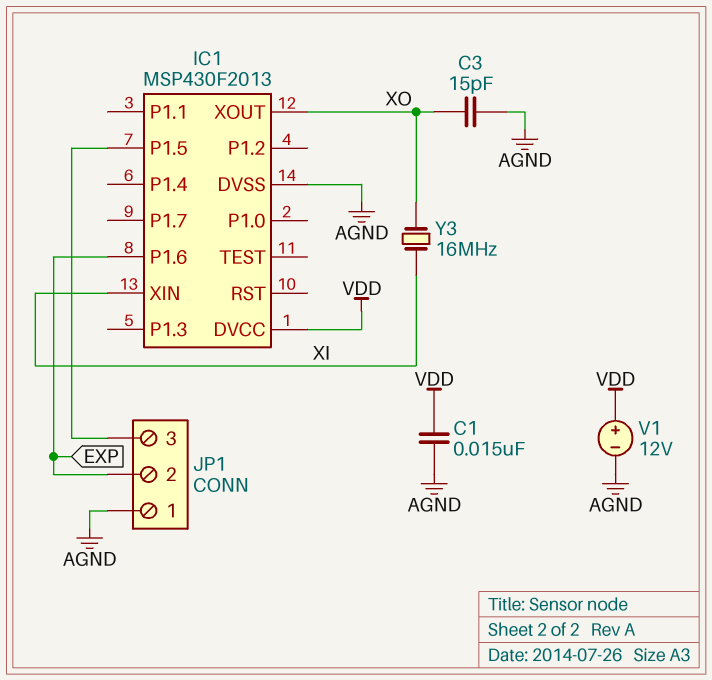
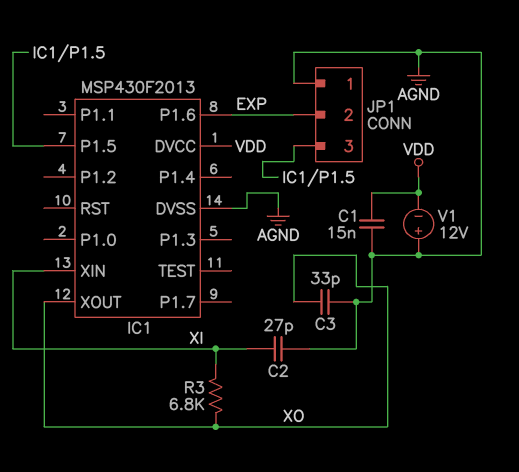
C2: none -> 27pF (AGND, XI)
C3: 15pF (AGND, XO) -> 33pF (AGND, XO)
R3: none -> 6.8k (XI, XO)
V1: 12V (plus VDD, minus AGND) -> 12V (plus AGND, minus VDD)
Y3: 16MHz (XI, XO) -> none

